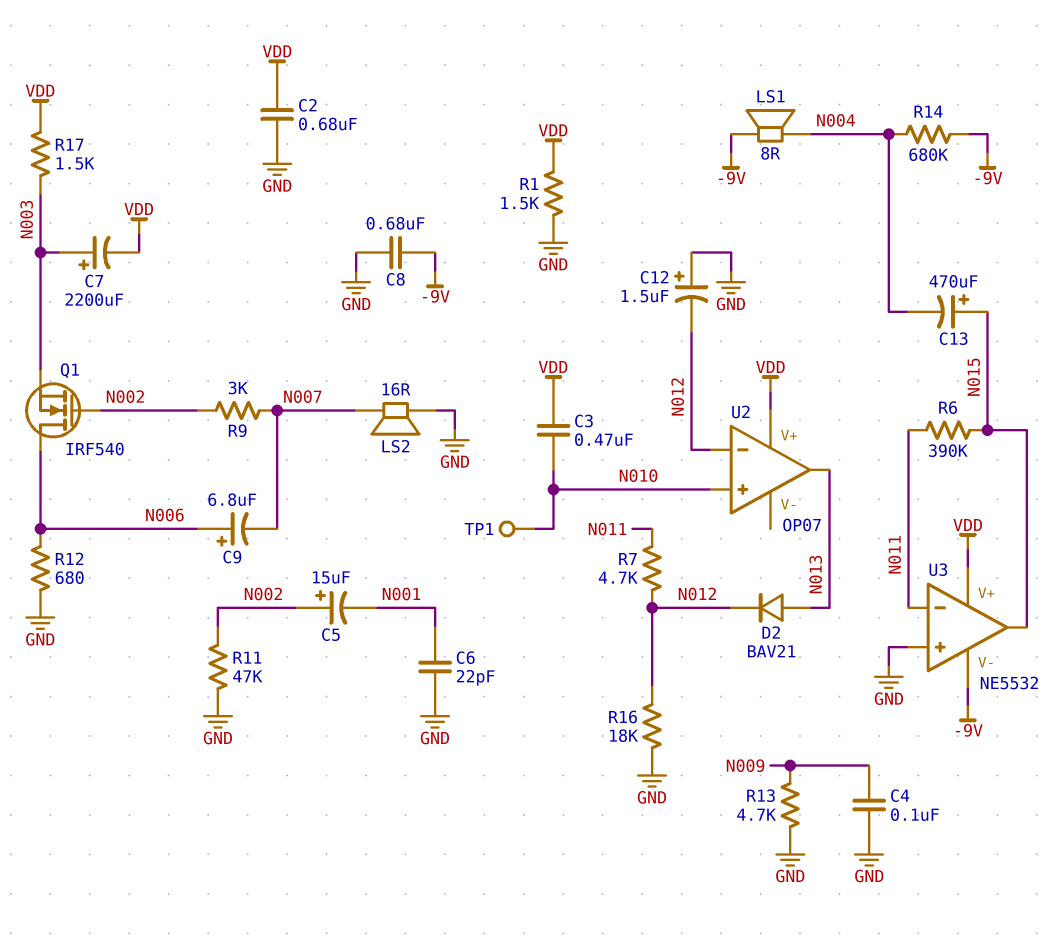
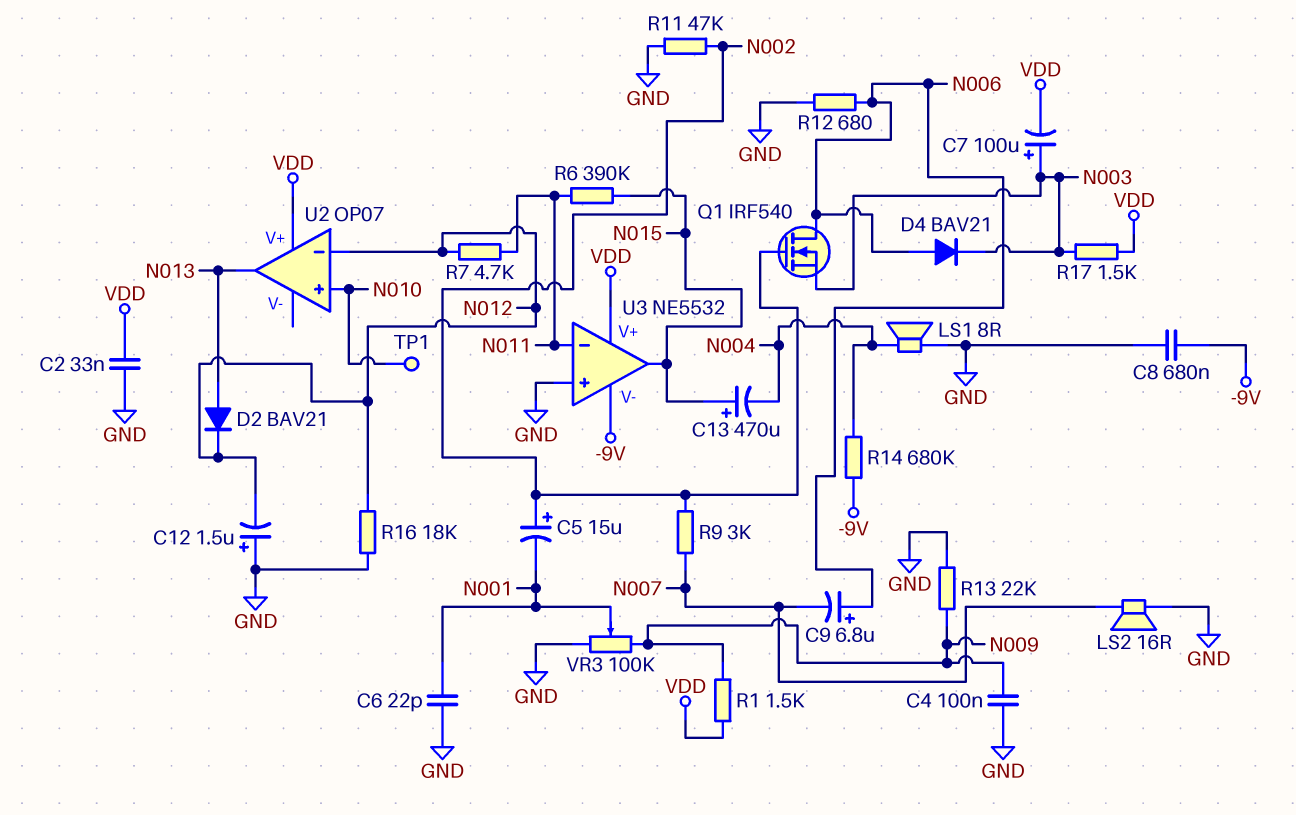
C2: 680nF (GND, VDD) -> 33nF (GND, VDD)
C3: 470nF (N010, VDD) -> none
C7: 2200uF (plus N003, minus VDD) -> 100uF (plus N003, minus VDD)
D4: none -> diode BAV21 (A N006, K N003)
LS1: speaker 8R (-9V, N004) -> speaker 8R (GND, N004)
R1: 1.5k (GND, VDD) -> 1.5k (N009, VDD)
R13: 4.7k (GND, N009) -> 22k (GND, N009)
VR3: none -> 100k (GND, N009, wiper N001)

